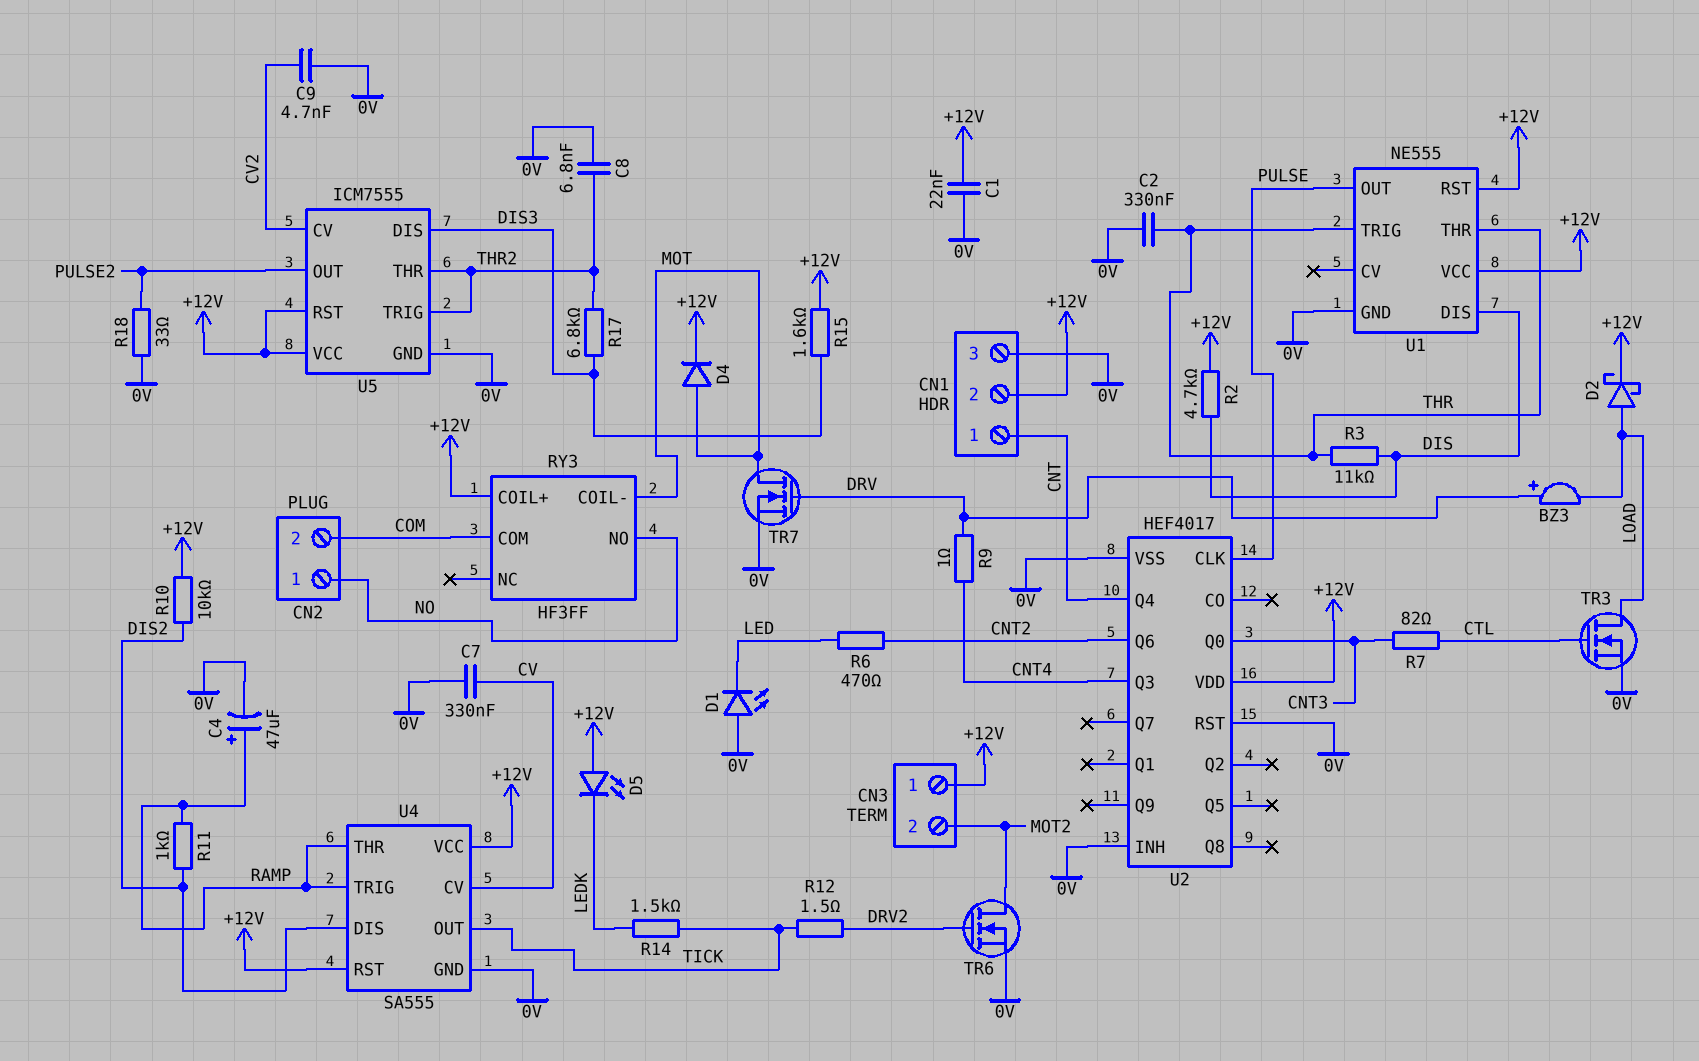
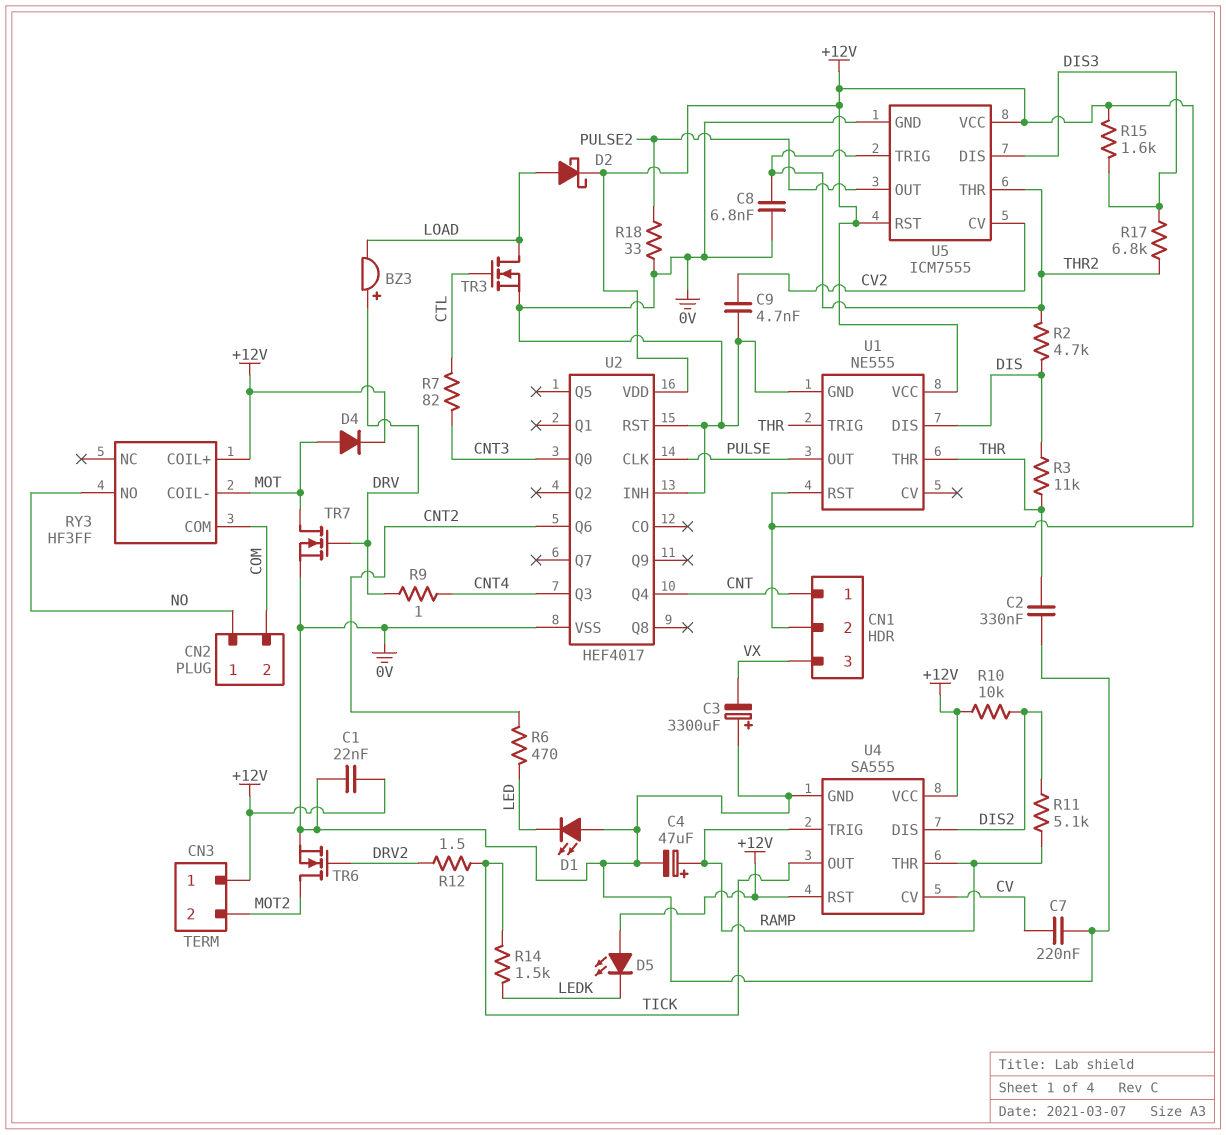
C3: none -> 3300uF (plus 0V, minus VX)
C7: 330nF (0V, CV) -> 220nF (0V, CV)
CN1 pin 3: 0V -> VX
R2: 4.7k (+12V, DIS) -> 4.7k (DIS, THR2)
R11: 1k (DIS2, RAMP) -> 5.1k (DIS2, RAMP)

